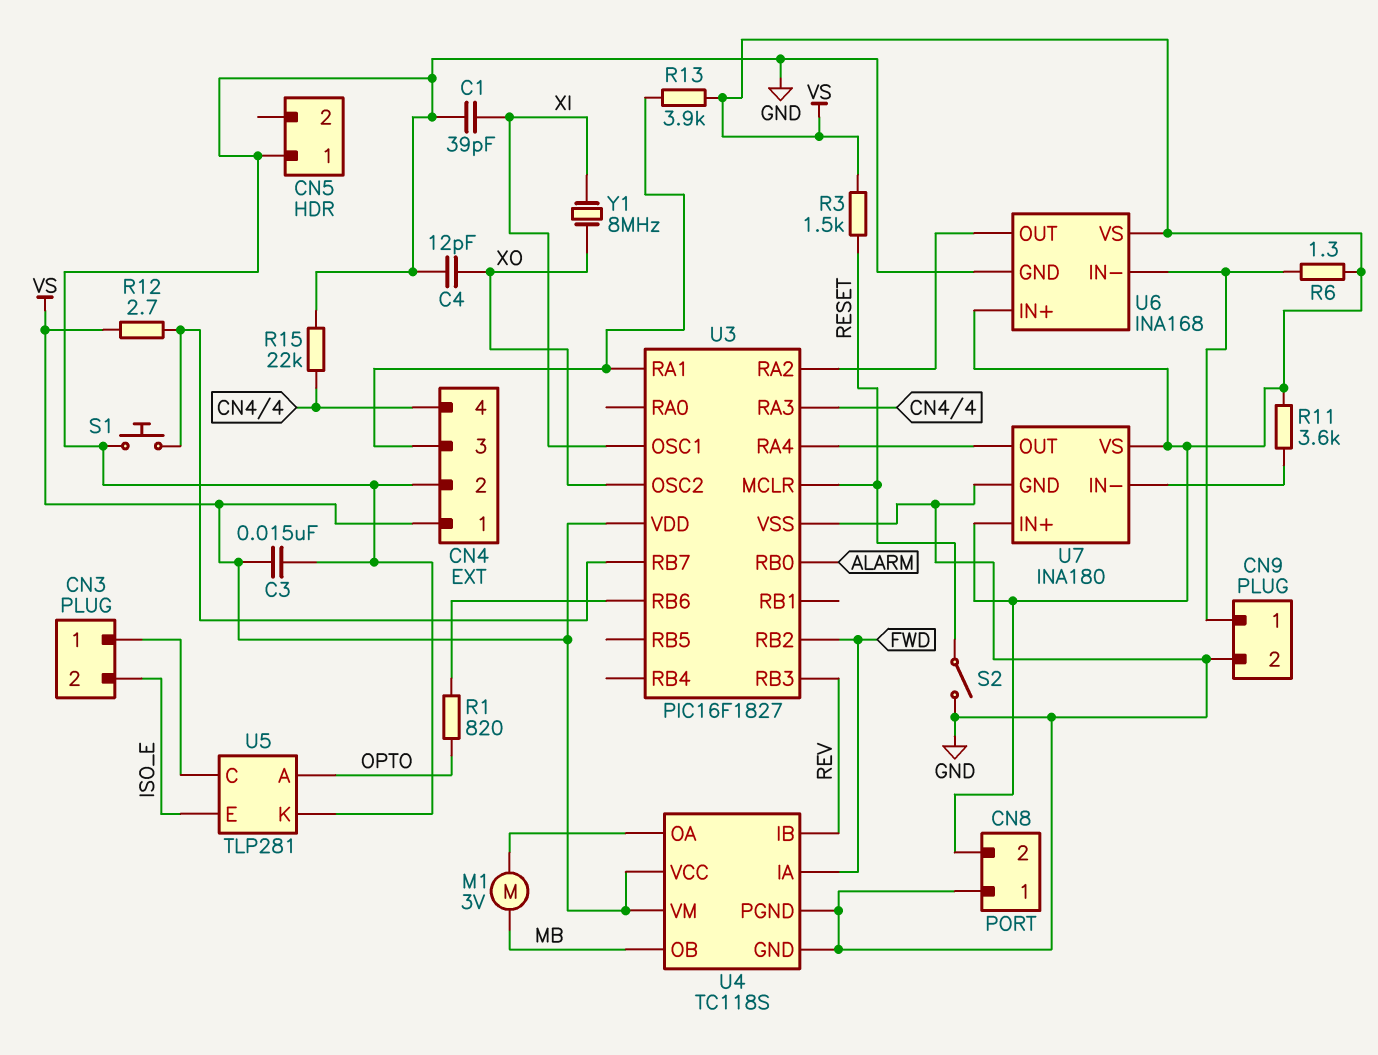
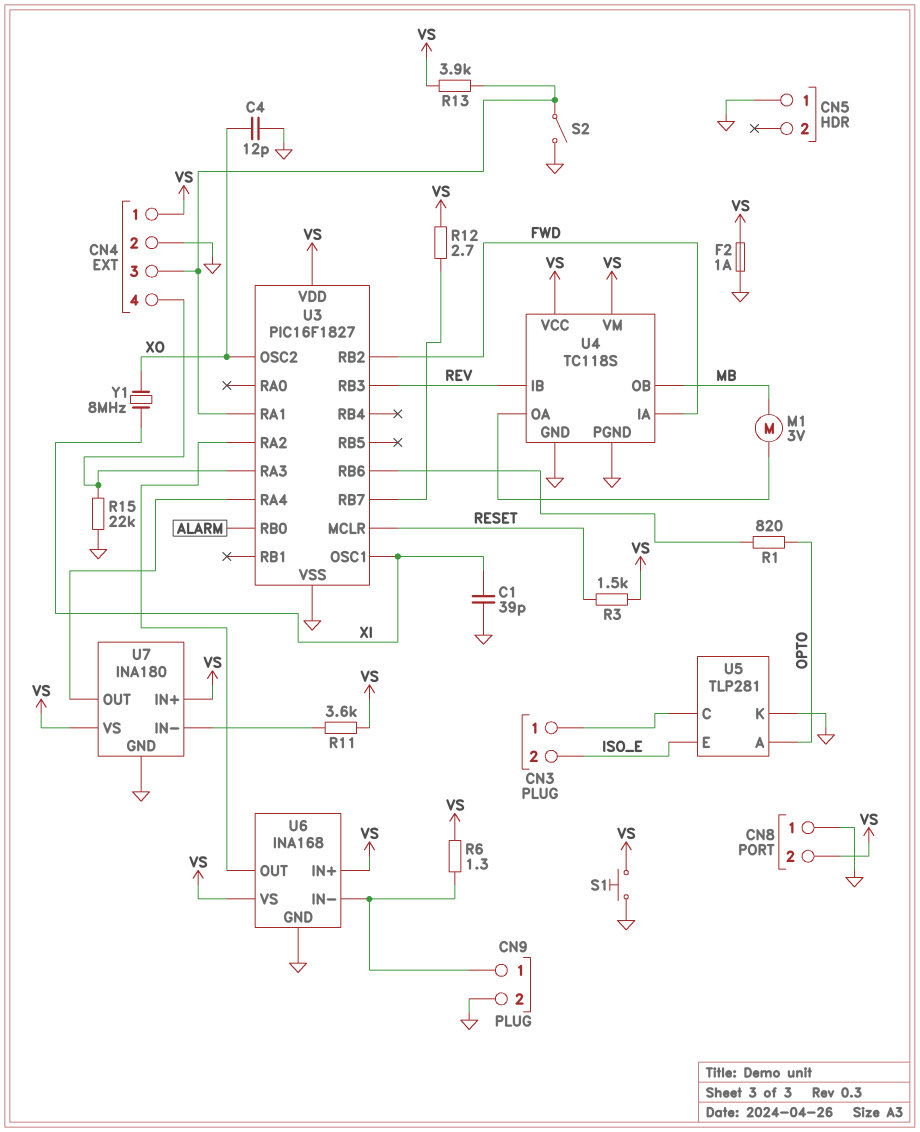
C3: 15nF (GND, VS) -> none
F2: none -> 1A (GND, VS)
S1: button (GND, U3/RB7) -> button (GND, VS)
S2: switch (GND, RESET) -> switch (CN4/3, GND)

